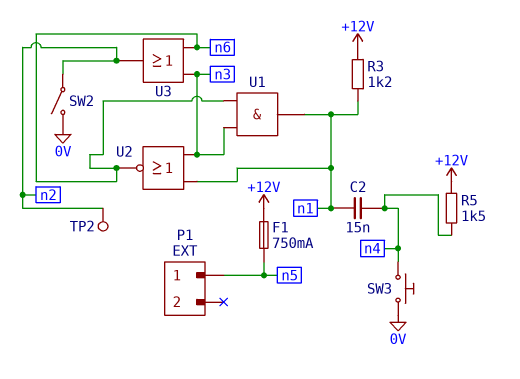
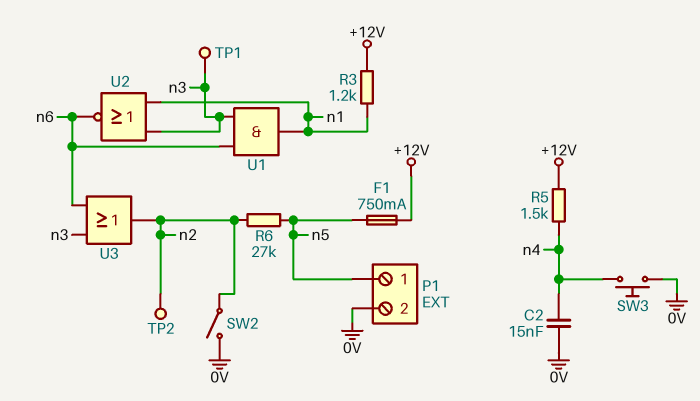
C2: 15nF (n1, n4) -> 15nF (0V, n4)
P1 pin 2: none -> 0V
R6: none -> 27k (n2, n5)
TP1: none -> test point (n3)

